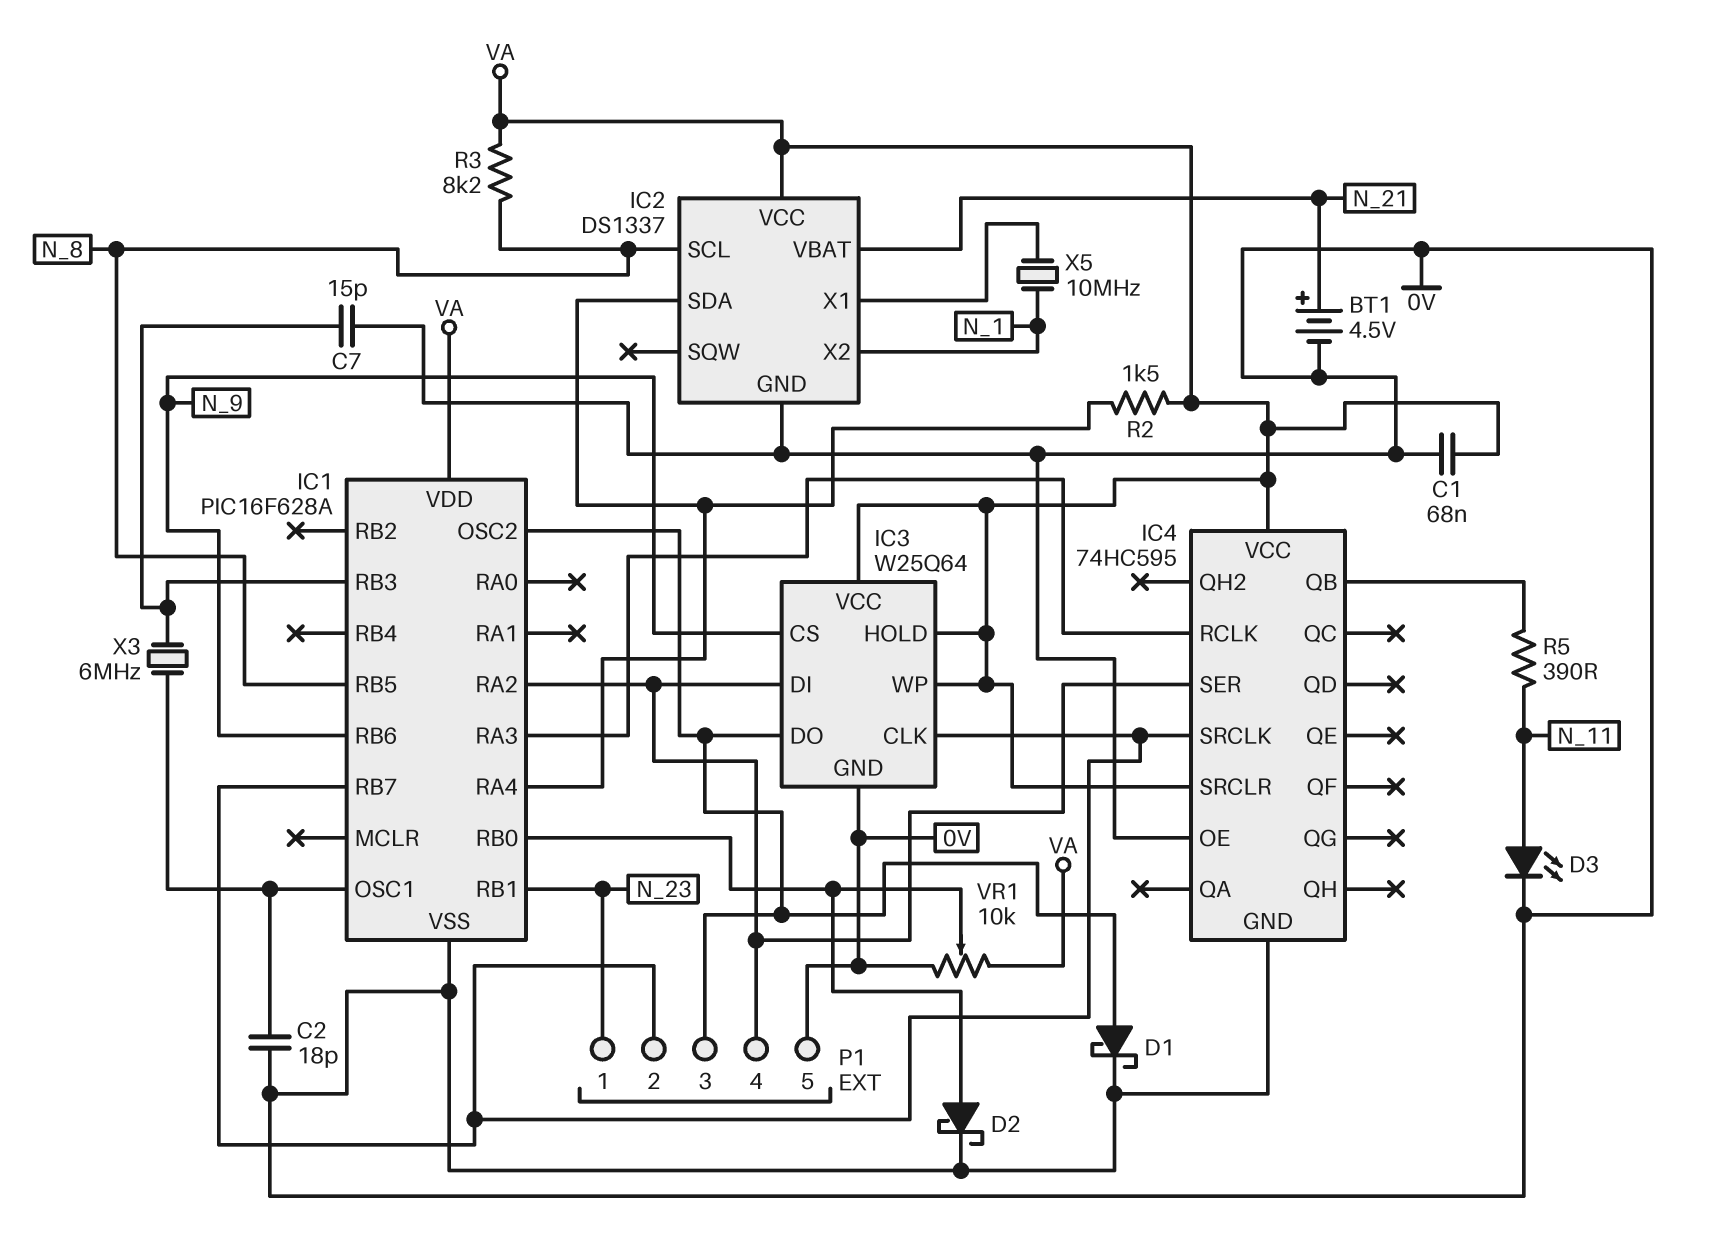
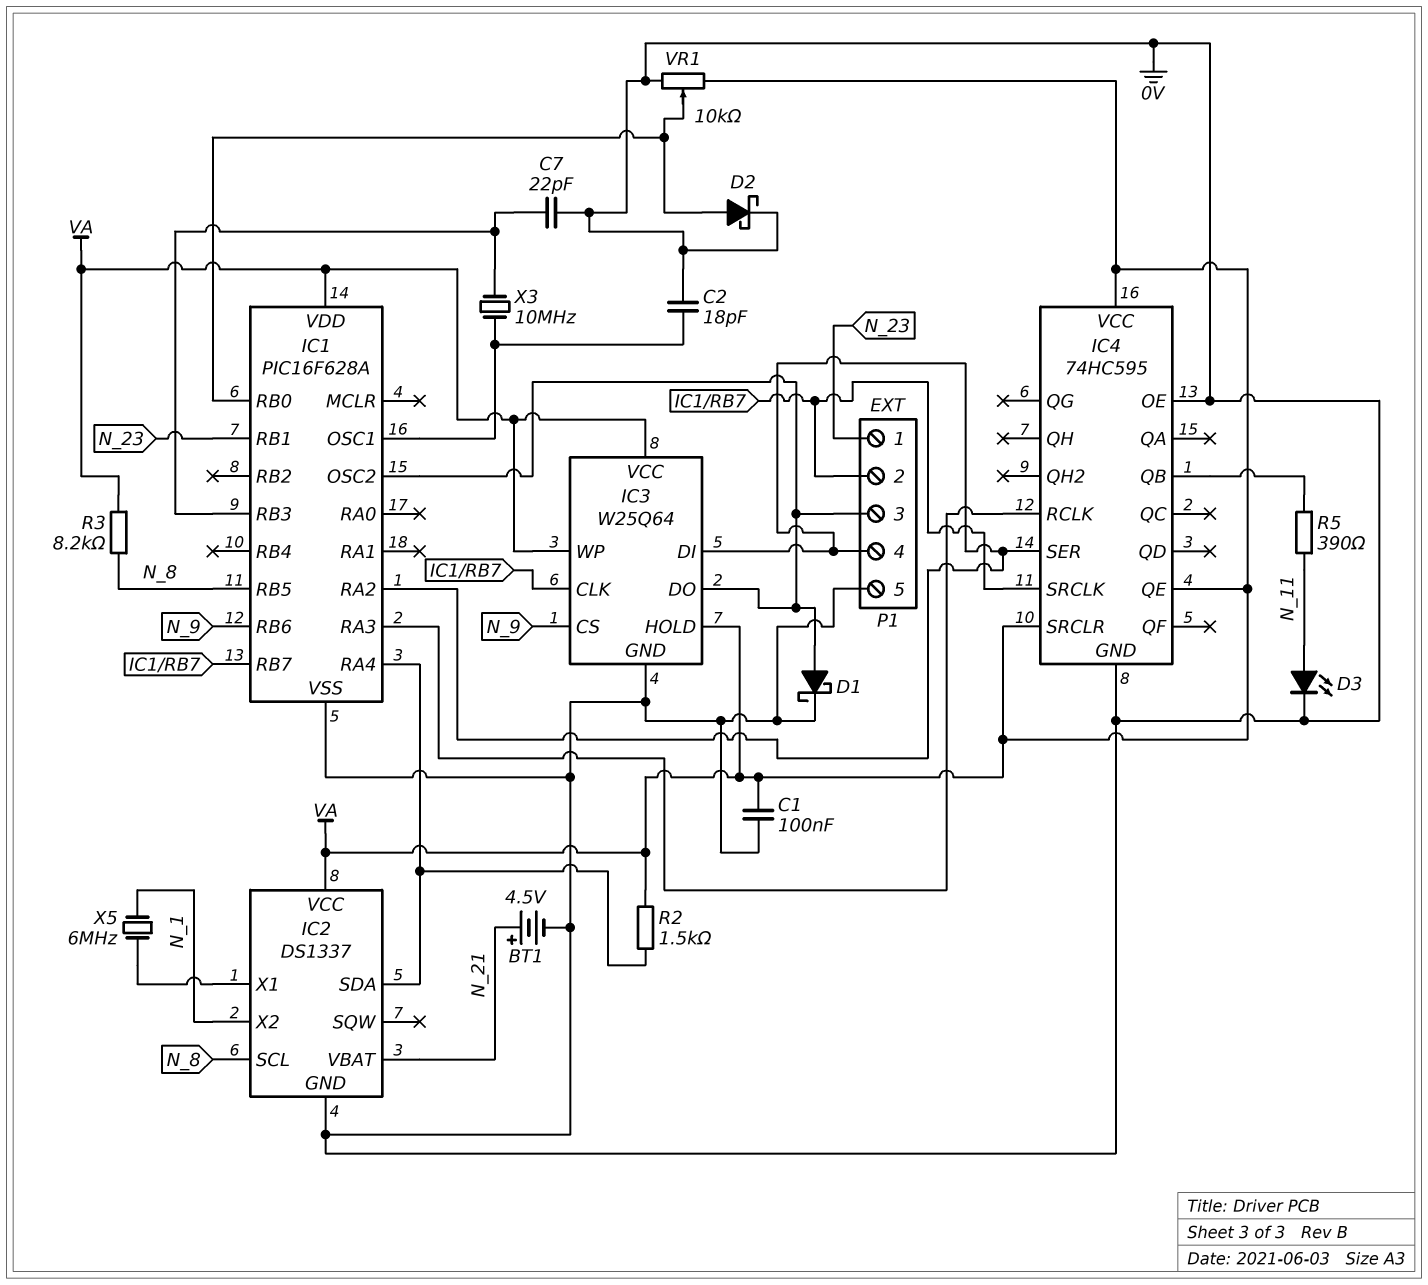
C1: 68nF (0V, VA) -> 100nF (0V, VA)
C7: 15pF (0V, IC1/RB3) -> 22pF (0V, IC1/RB3)
IC4 pin QE: none -> VA
X3: 6MHz (IC1/OSC1, IC1/RB3) -> 10MHz (IC1/OSC1, IC1/RB3)
X5: 10MHz (IC2/X1, N_1) -> 6MHz (IC2/X1, N_1)

